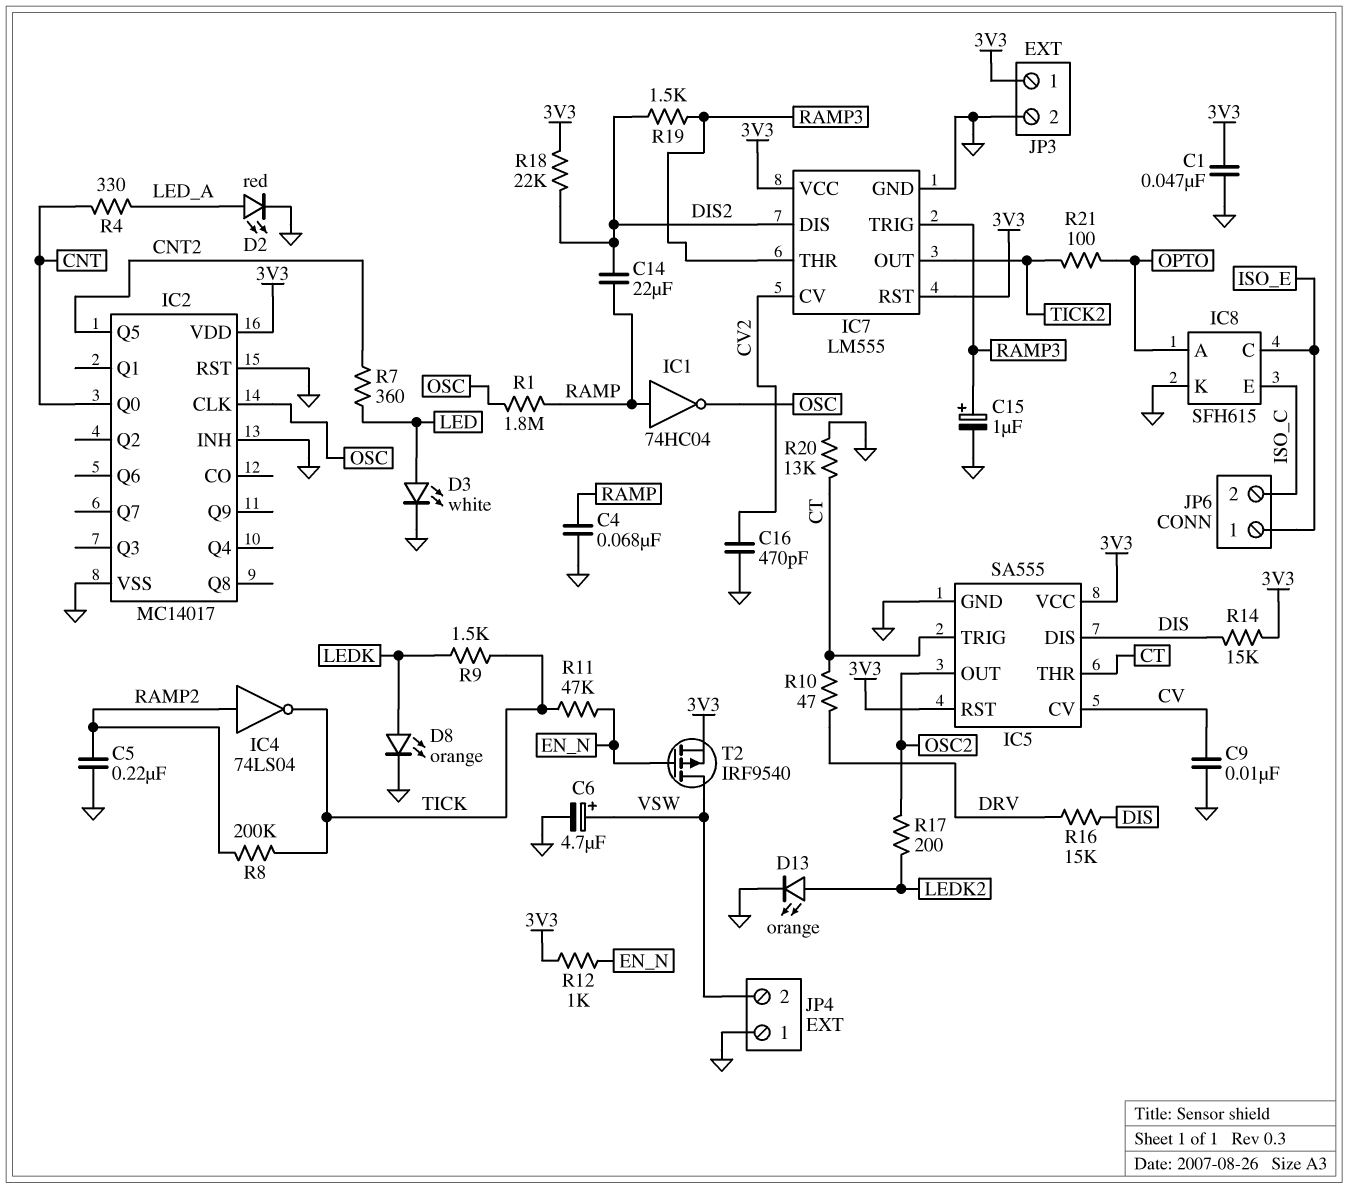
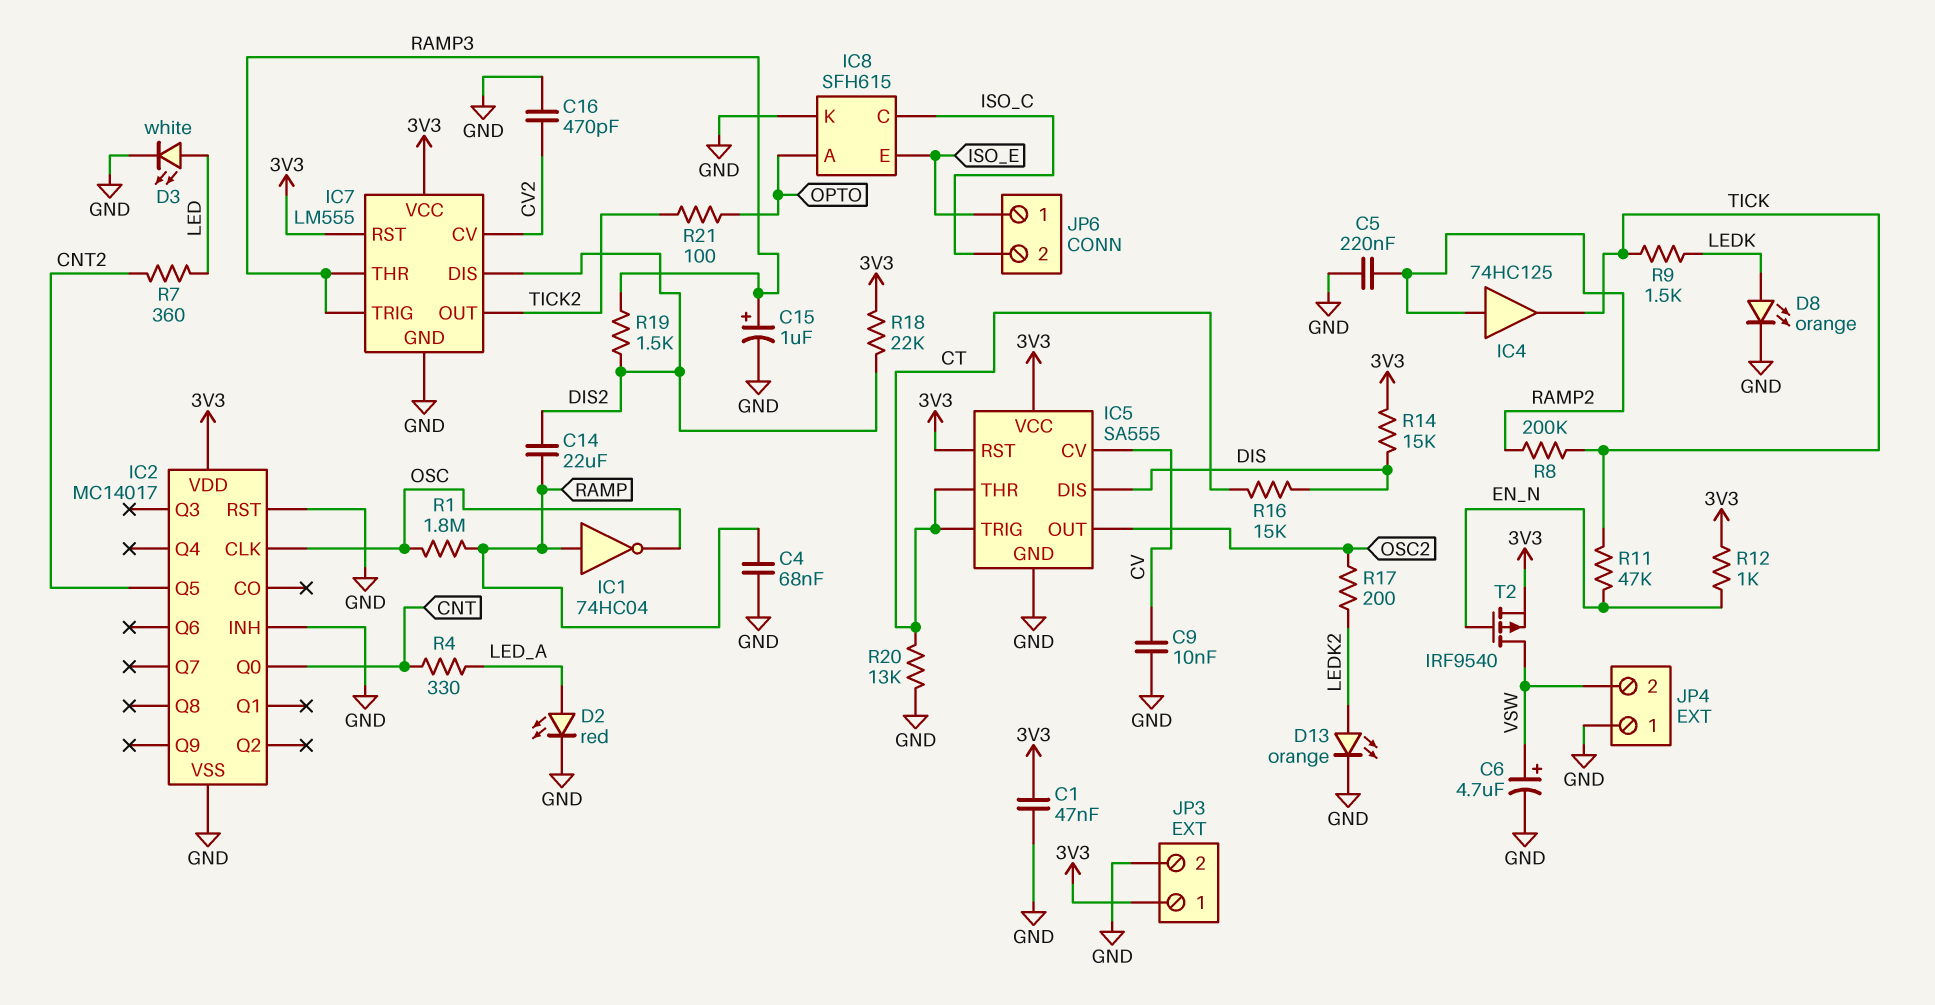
IC4: NOT 74LS04 (in RAMP2, out TICK) -> buffer 74HC125 (in RAMP2, out TICK)
IC8 pin C: ISO_E -> ISO_C
IC8 pin E: ISO_C -> ISO_E
R10: 47 (CT, DRV) -> none
R16: 15k (DIS, DRV) -> 15k (CT, DIS)

